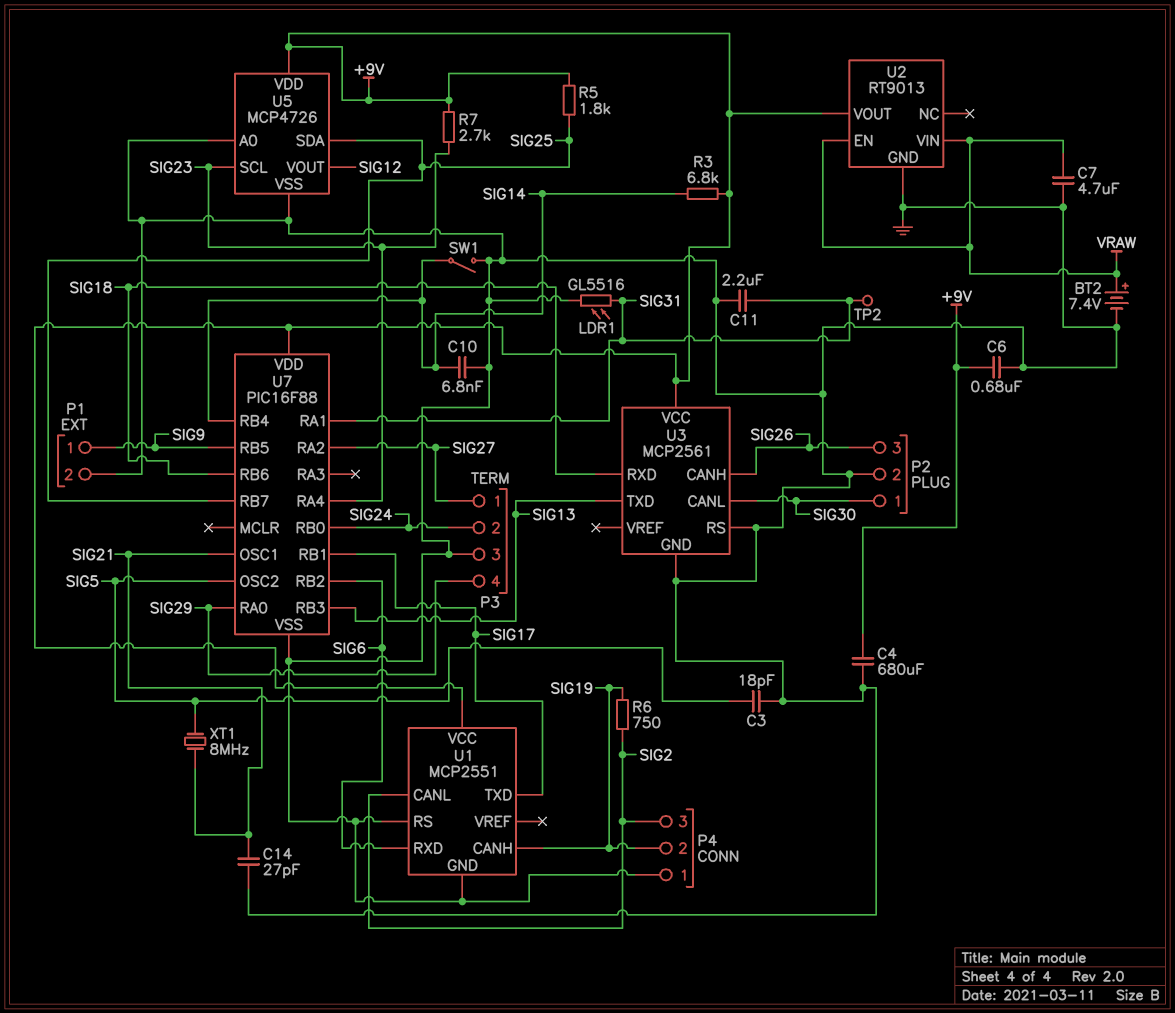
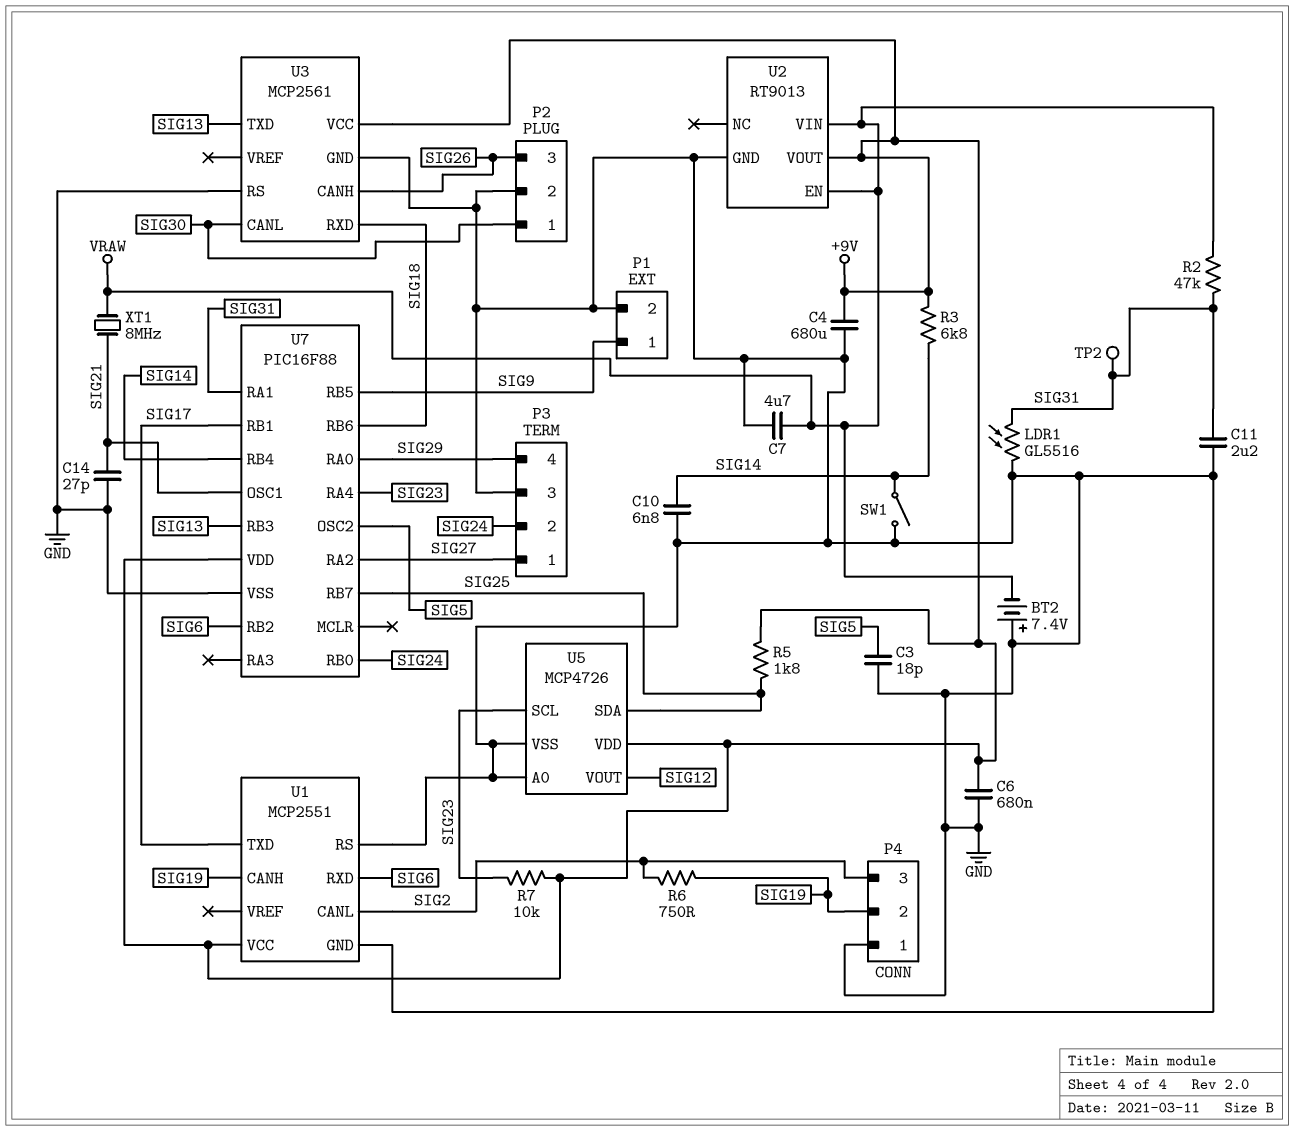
BT2: 7.4V (plus VRAW, minus GND) -> 7.4V (plus GND, minus VRAW)
R2: none -> 47k (SIG31, VRAW)
R7: 2.7k (+9V, SIG23) -> 10k (+9V, SIG23)
XT1: 8MHz (SIG5, SIG21) -> 8MHz (SIG21, VRAW)

